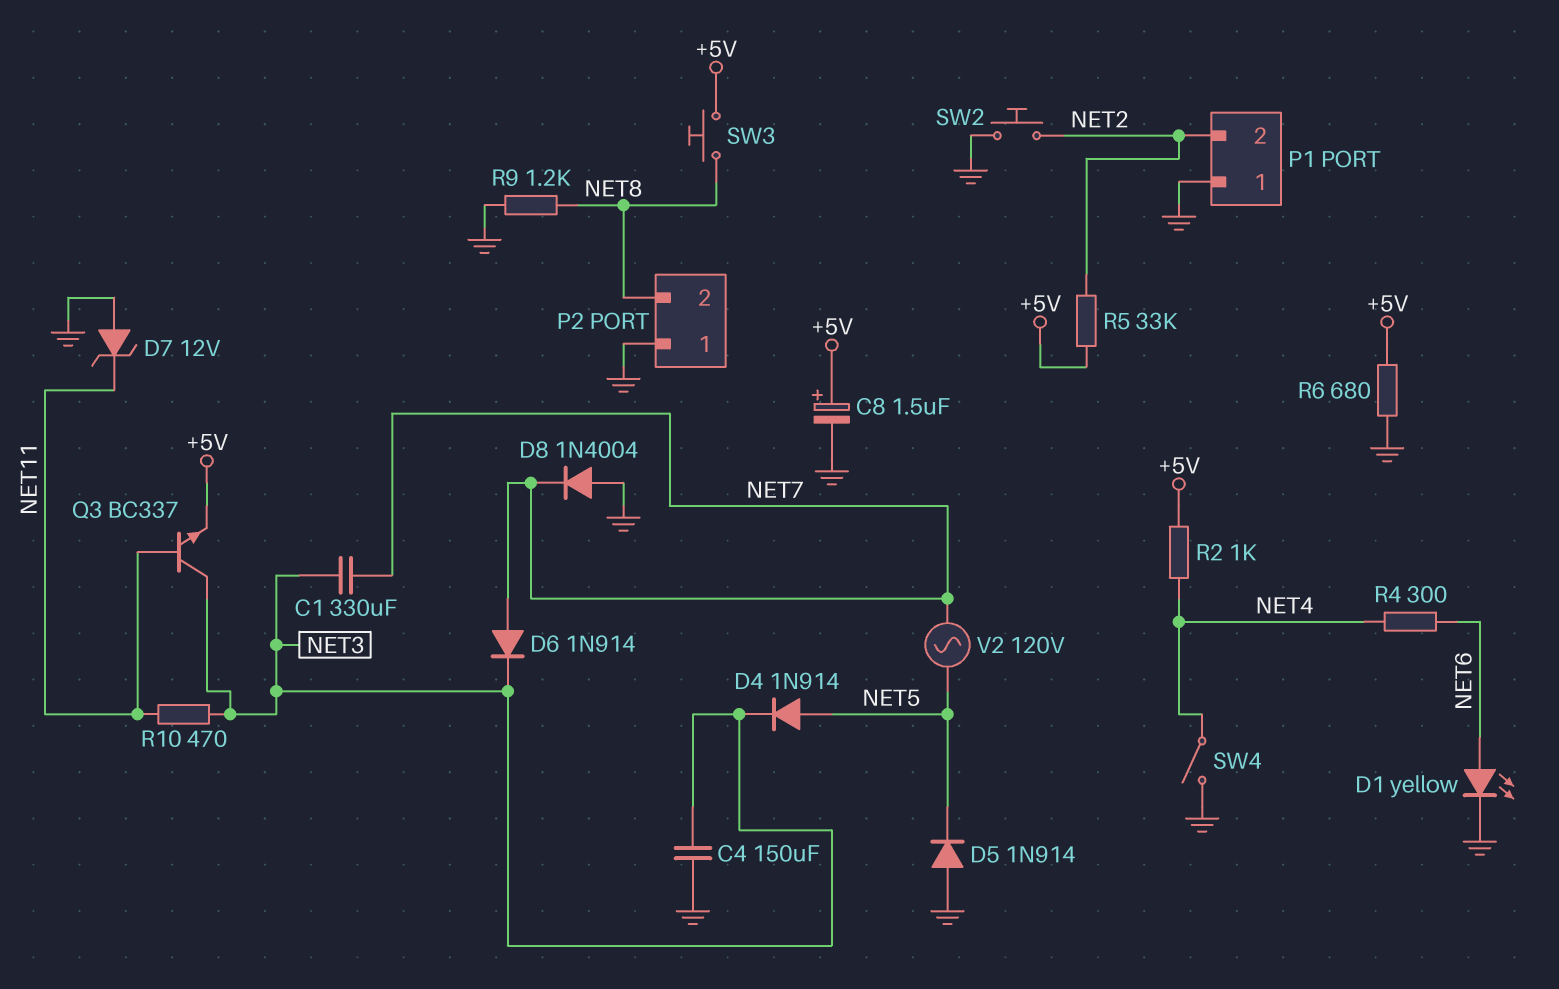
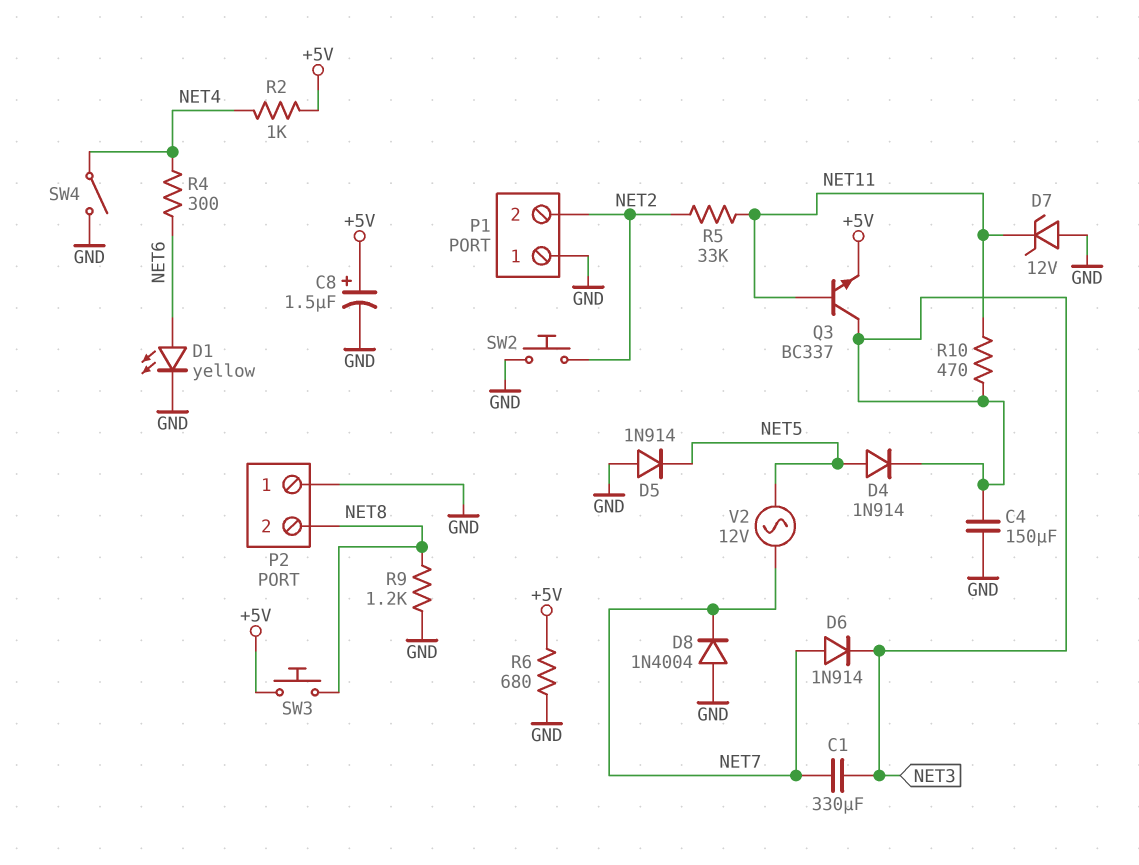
R5: 33k (+5V, NET2) -> 33k (NET2, NET11)
V2: AC 120V (NET5, NET7) -> AC 12V (NET5, NET7)

